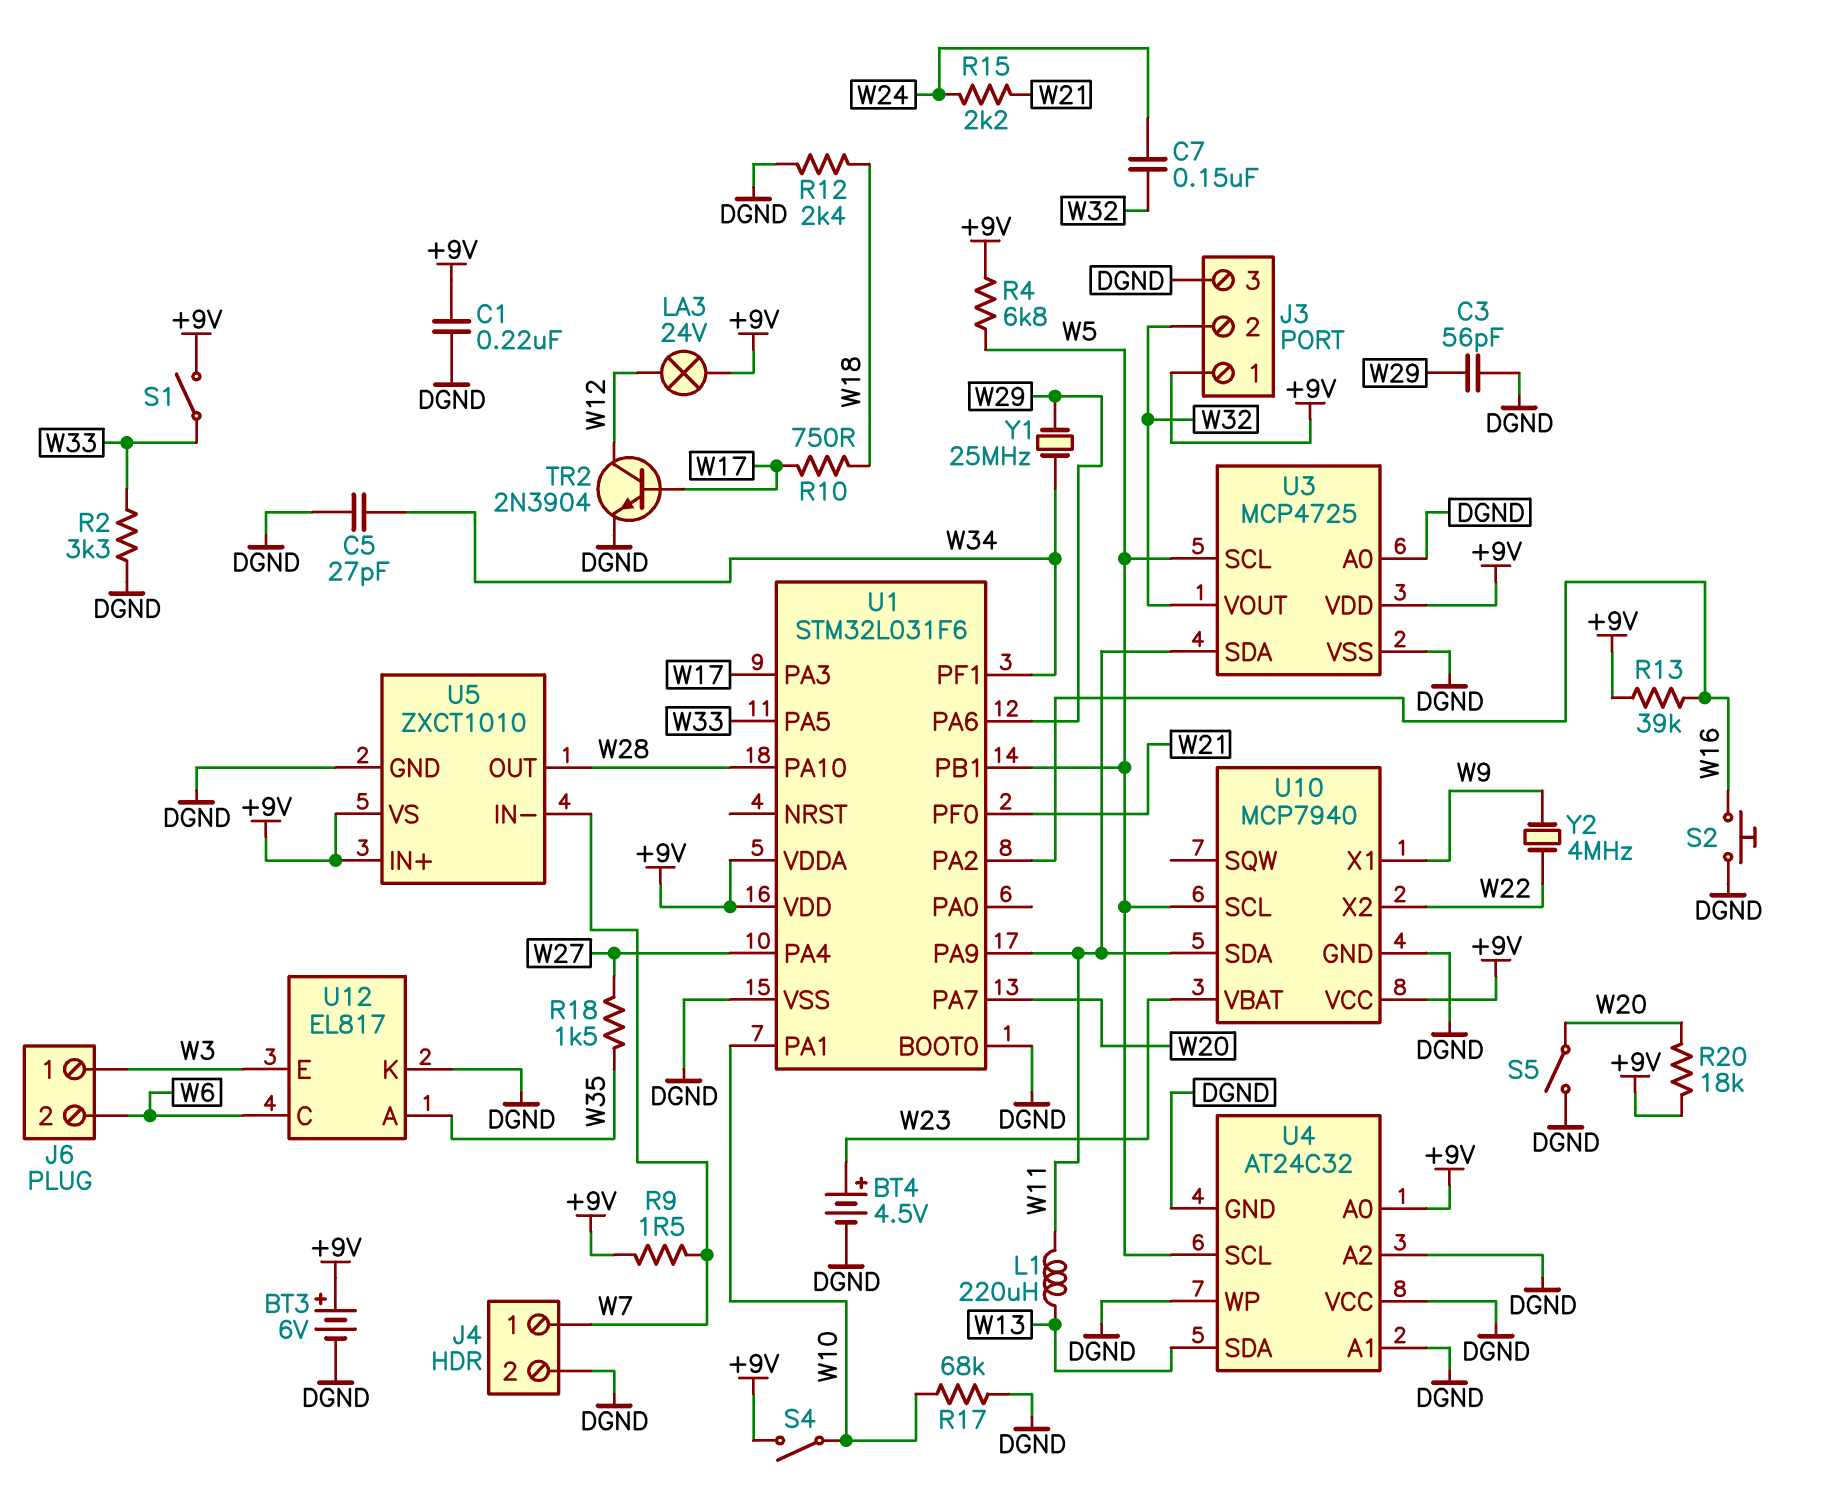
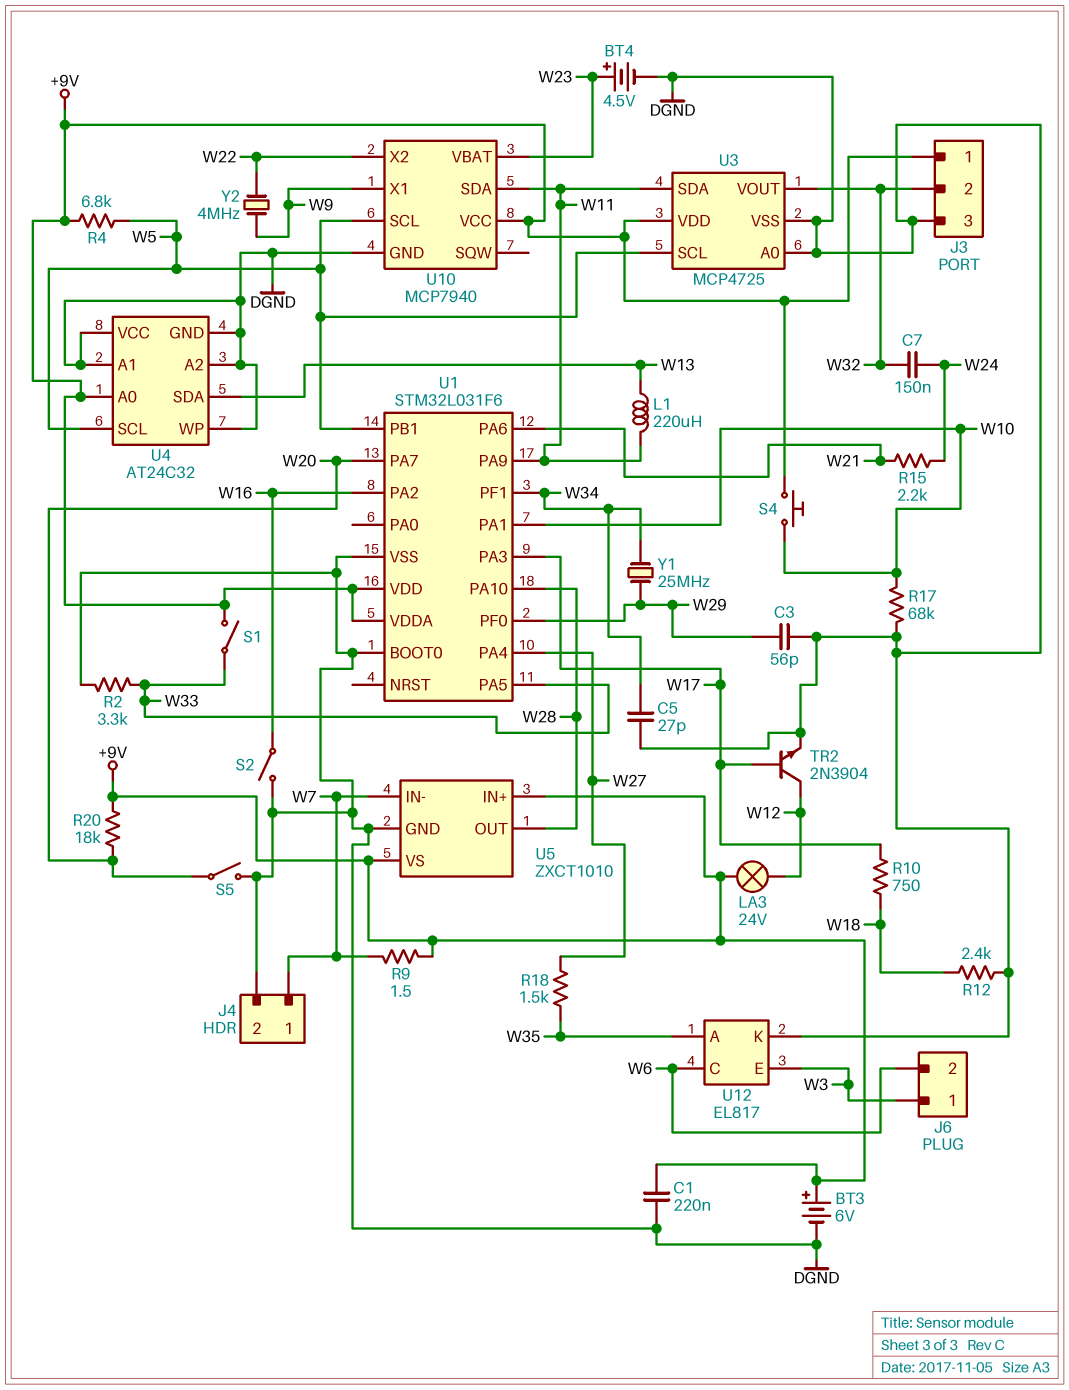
R13: 39k (+9V, W16) -> none
S2: button (DGND, W16) -> switch (DGND, W16)
S4: switch (+9V, W10) -> button (+9V, W10)
U1 pin PA6: W29 -> W21
U1 pin PF0: W21 -> W29

